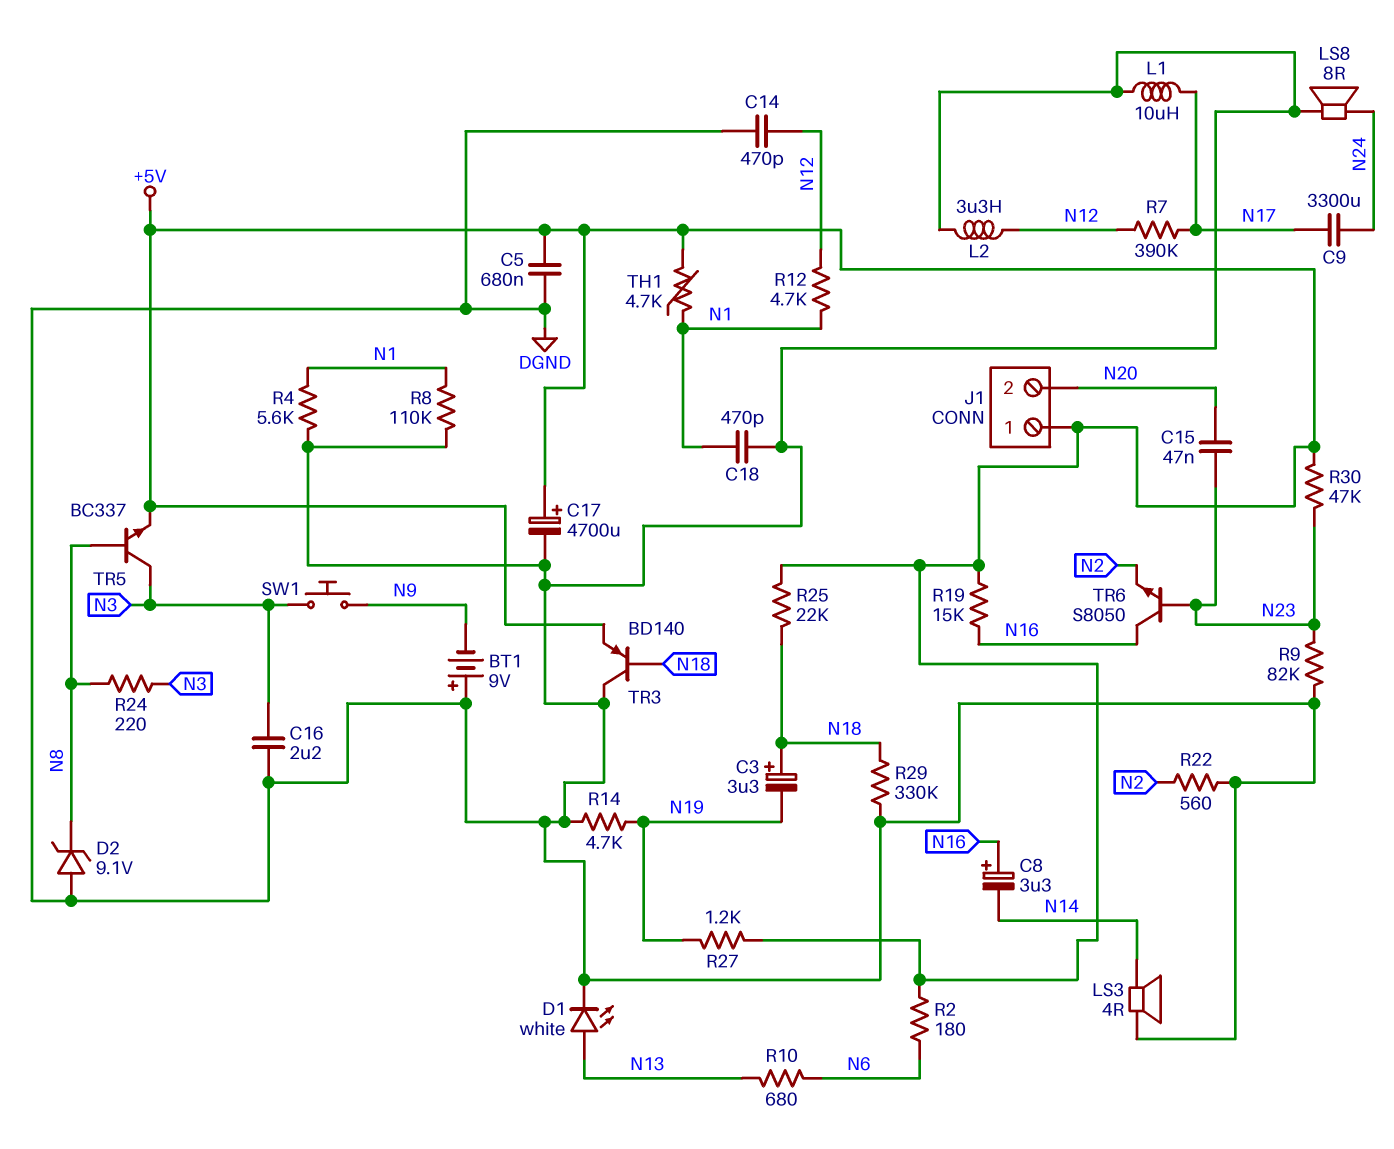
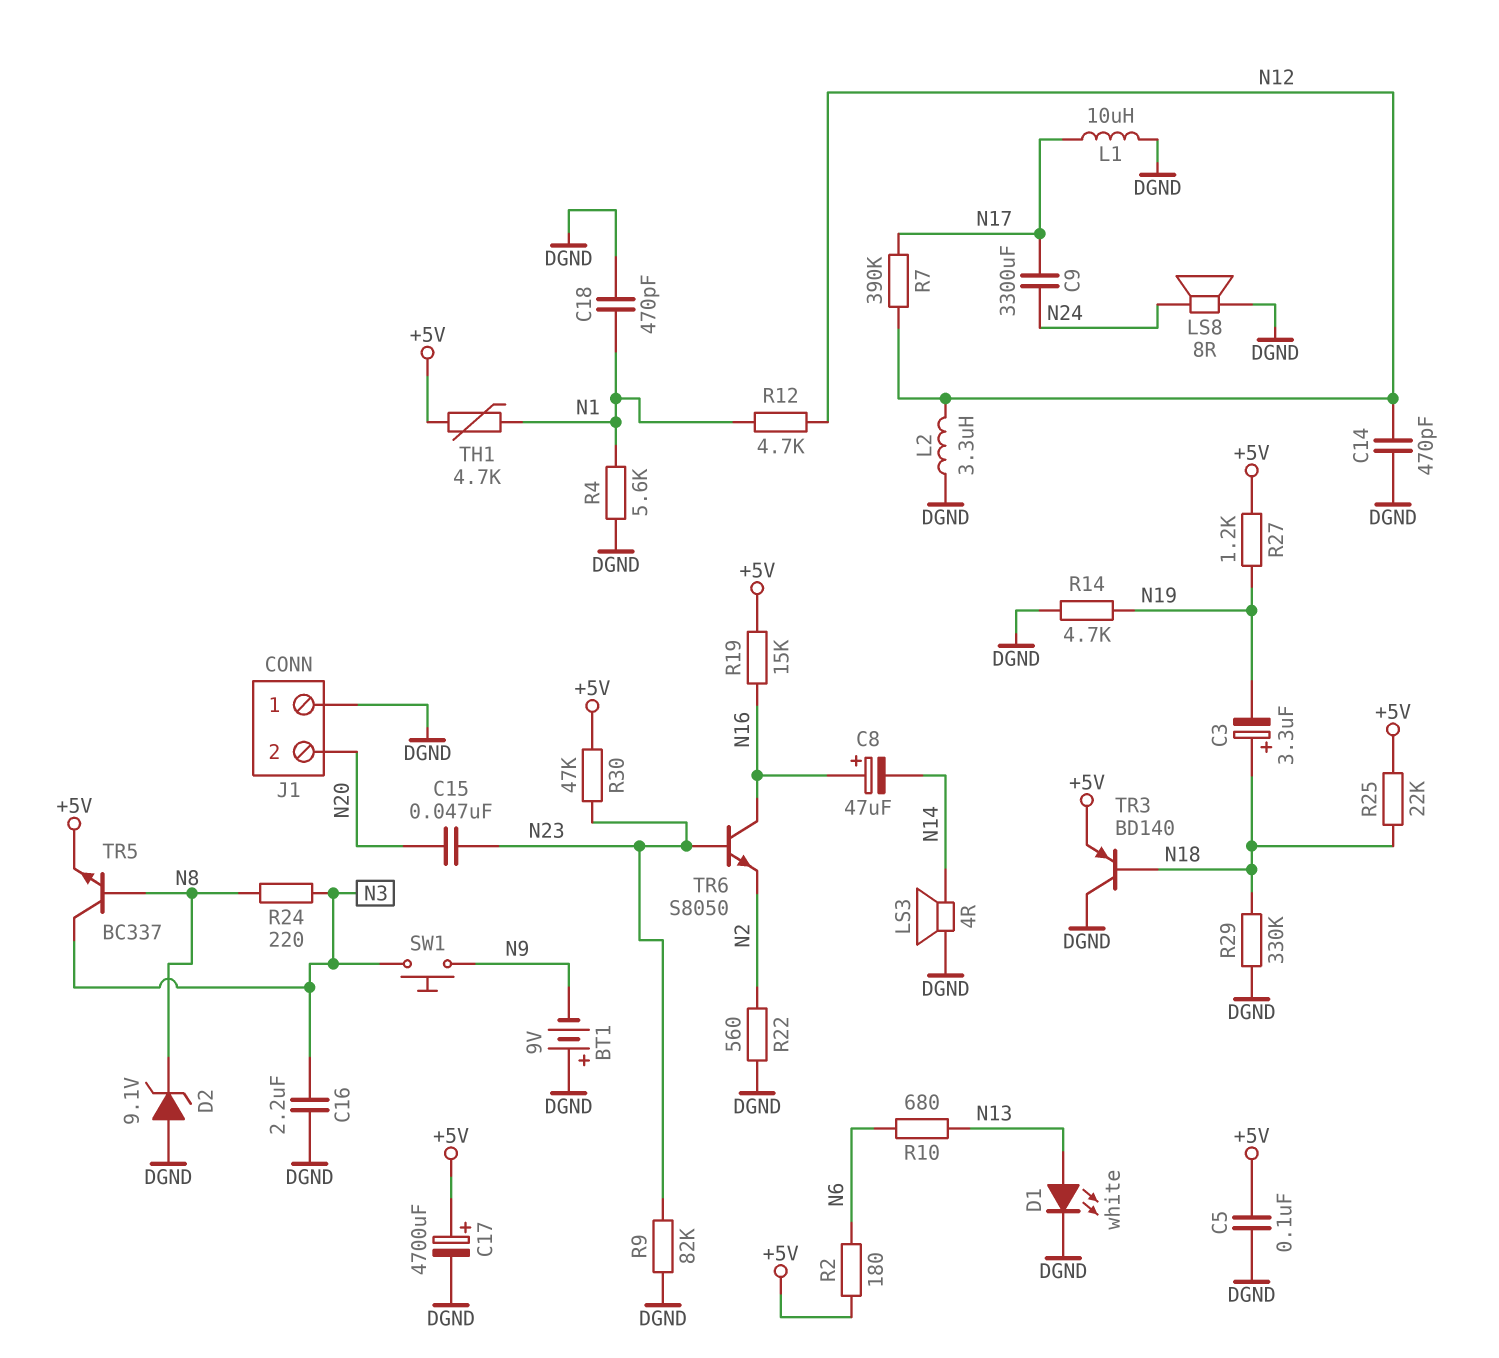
C5: 680nF (+5V, DGND) -> 100nF (+5V, DGND)
C8: 3.3uF (plus N16, minus N14) -> 47uF (plus N16, minus N14)
J1 pin 1: +5V -> DGND
R8: 110k (DGND, N1) -> none

